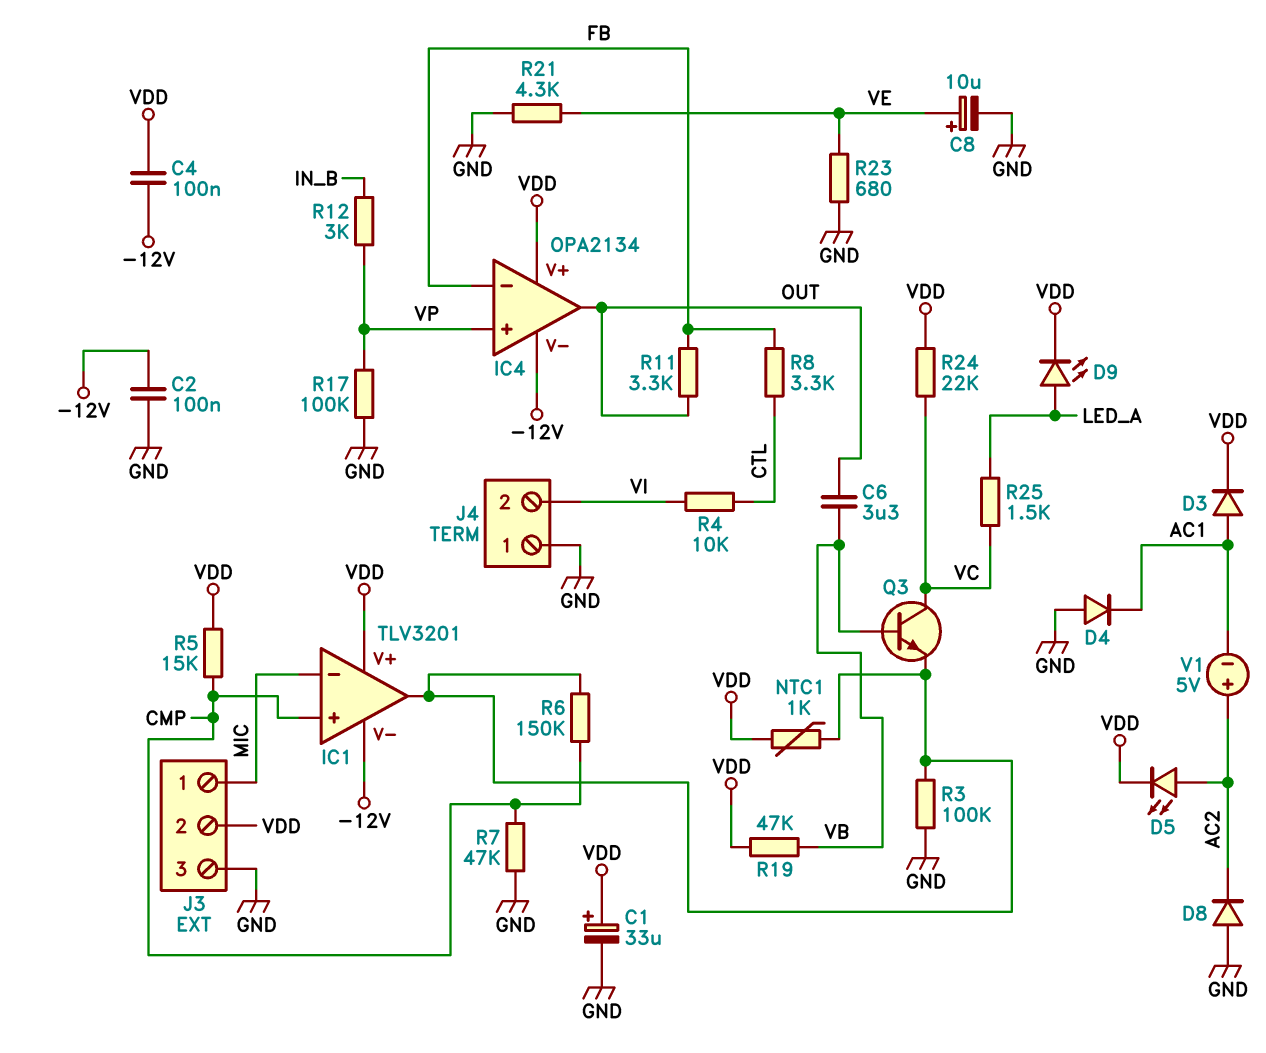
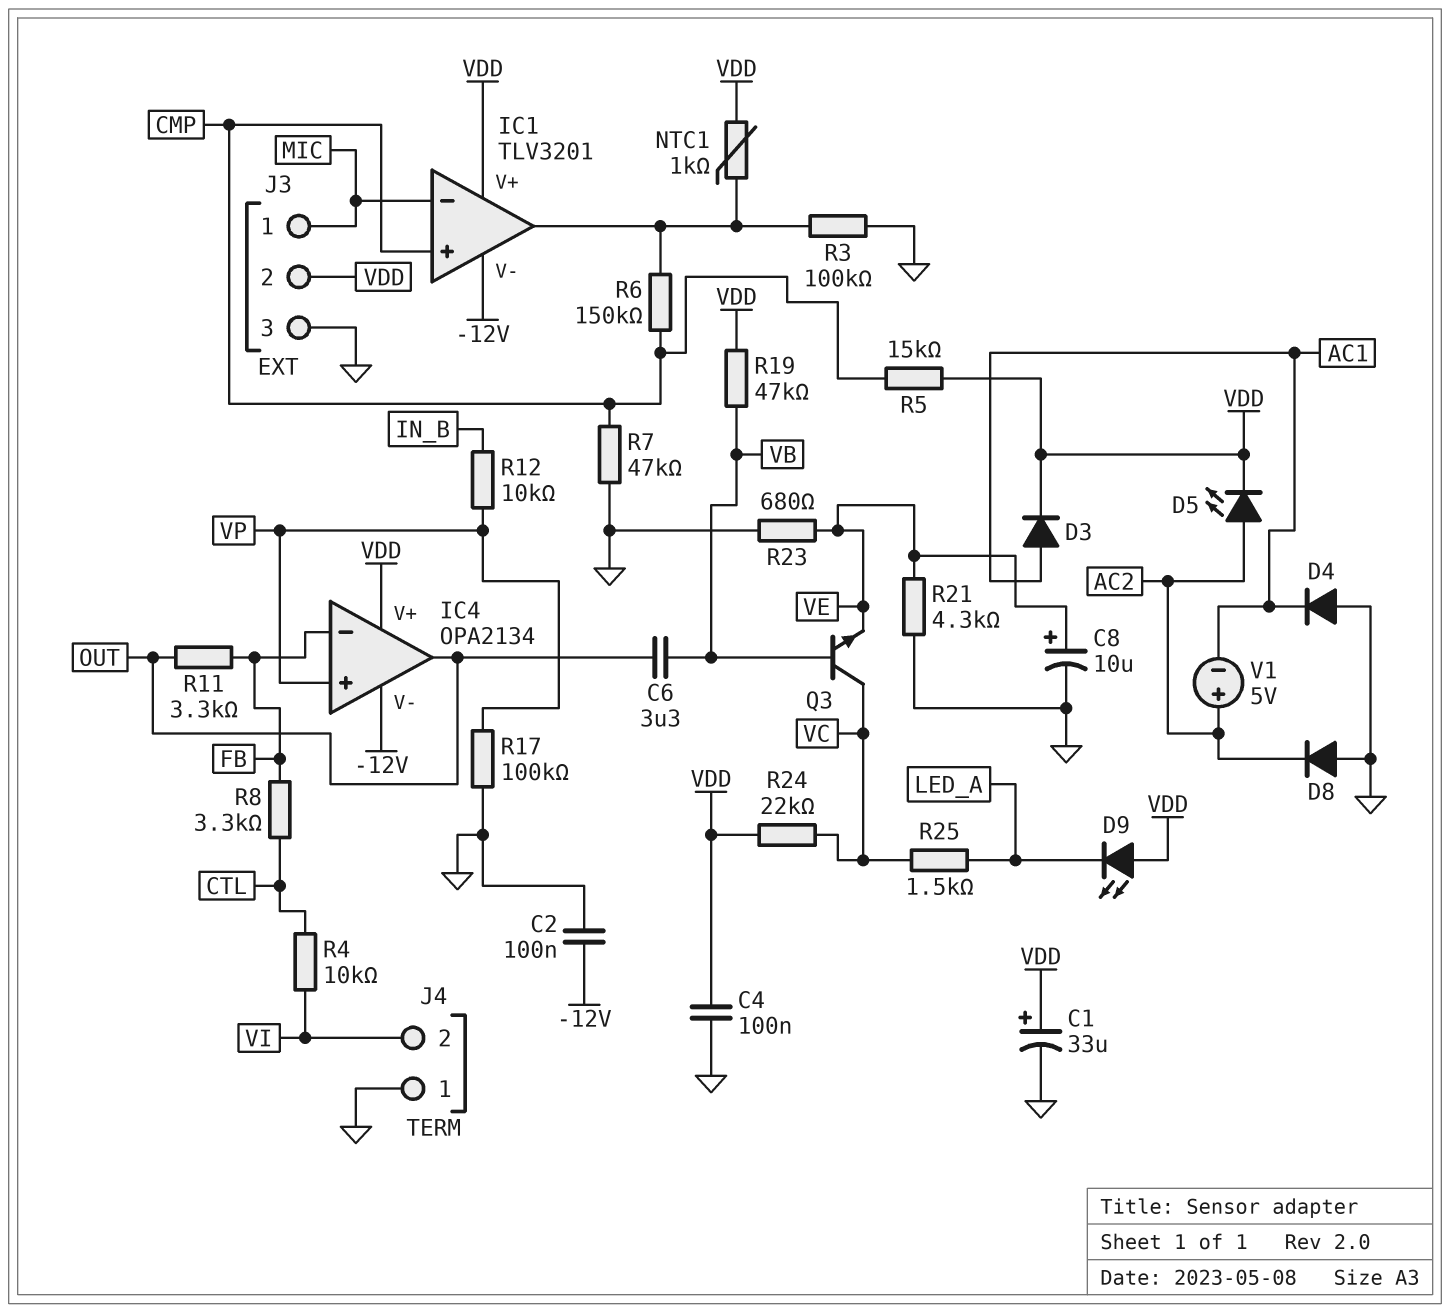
C4: 100nF (-12V, VDD) -> 100nF (GND, VDD)
D9: LED (A LED_A, K VDD) -> LED (A VDD, K LED_A)
Q3: NPN (B VB, C VC, E IC1/out) -> NPN (B VB, C VC, E VE)
R12: 3k (IN_B, VP) -> 10k (IN_B, VP)

